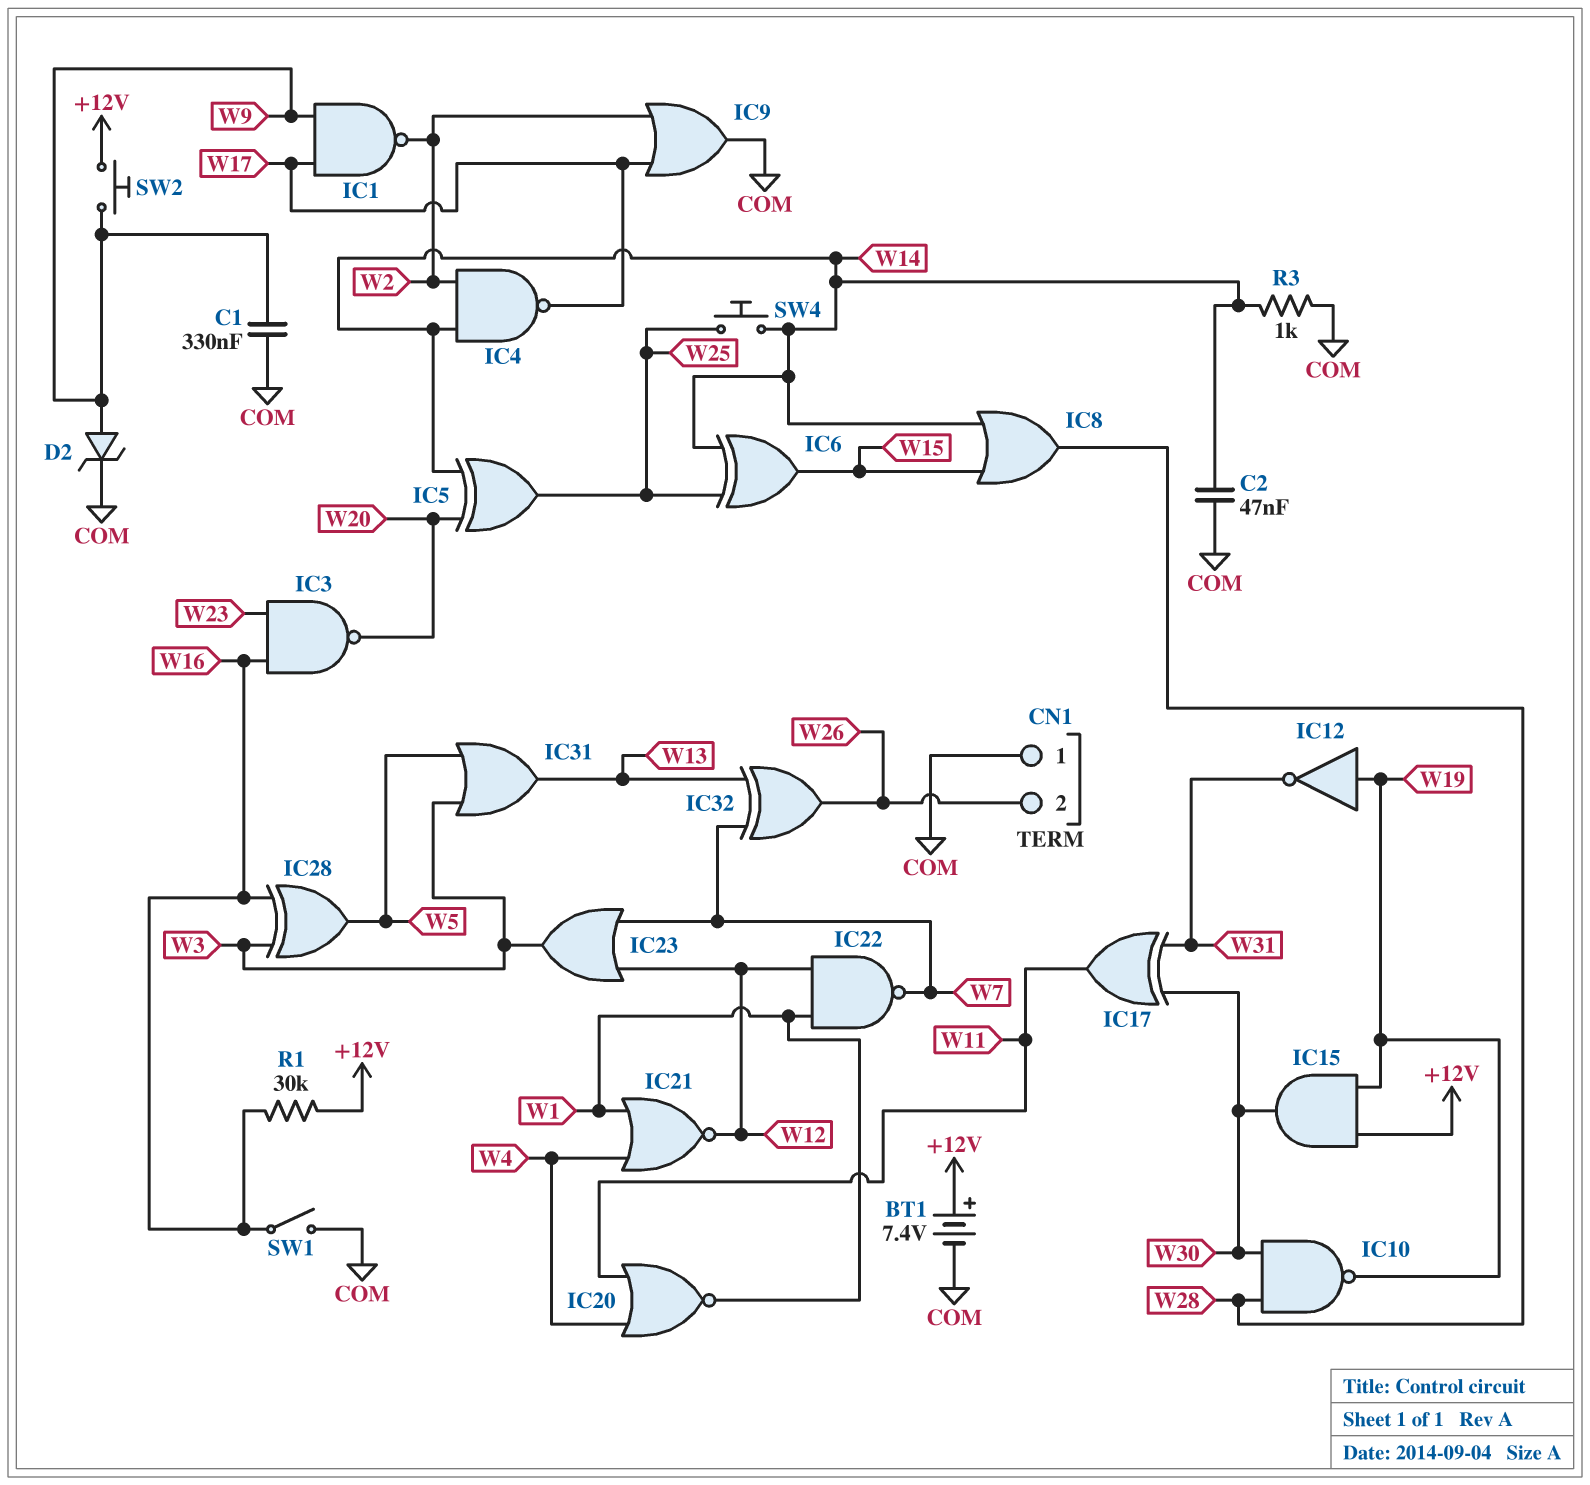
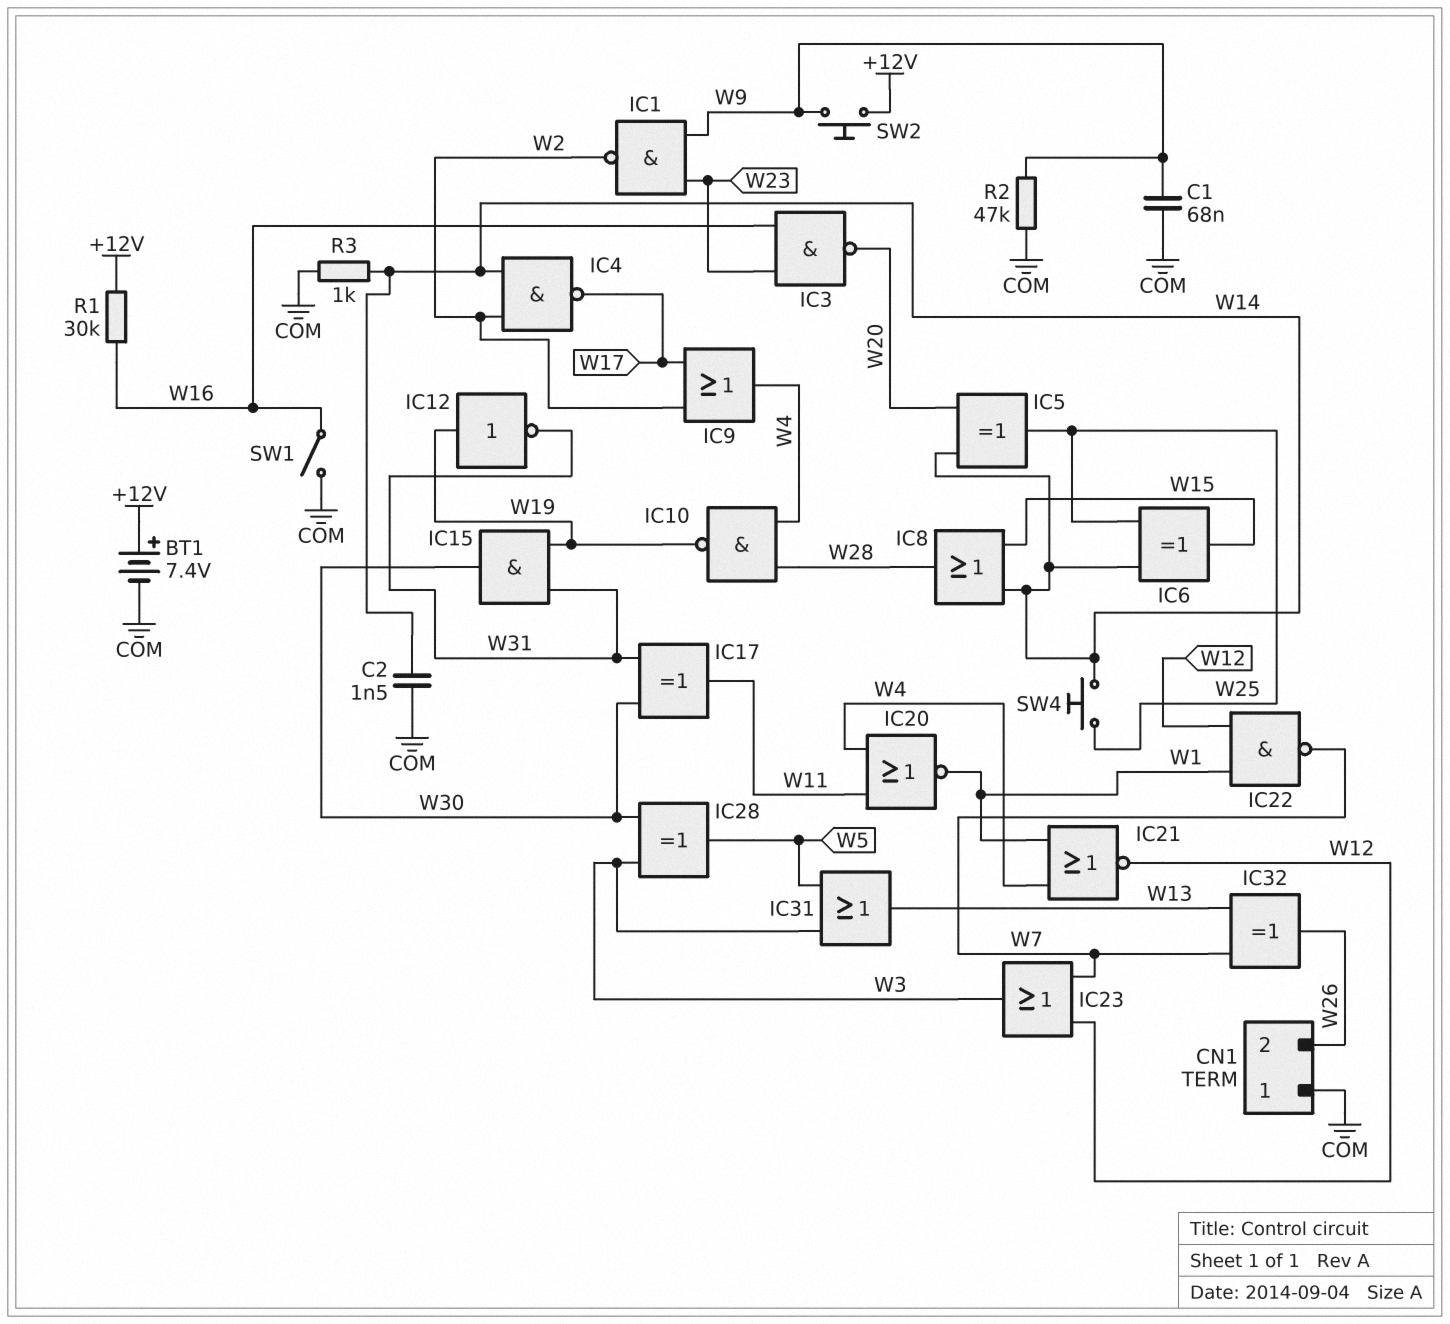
C1: 330nF (COM, W9) -> 68nF (COM, W9)
C2: 47nF (COM, W14) -> 1.5nF (COM, W14)
D2: zener (A W9, K COM) -> none
IC1: NAND (in W9, in W17, out W2) -> NAND (in W9, in W23, out W2)
IC9: OR (in W2, in W17, out COM) -> OR (in W2, in W17, out W4)
IC10: NAND (in W28, in W30, out W19) -> NAND (in W4, in W28, out W19)
IC15: AND (in +12V, in W19, out W30) -> AND (in W19, in W31, out W30)
IC28: XOR (in W3, in W16, out W5) -> XOR (in W3, in W30, out W5)
R2: none -> 47k (COM, W9)

